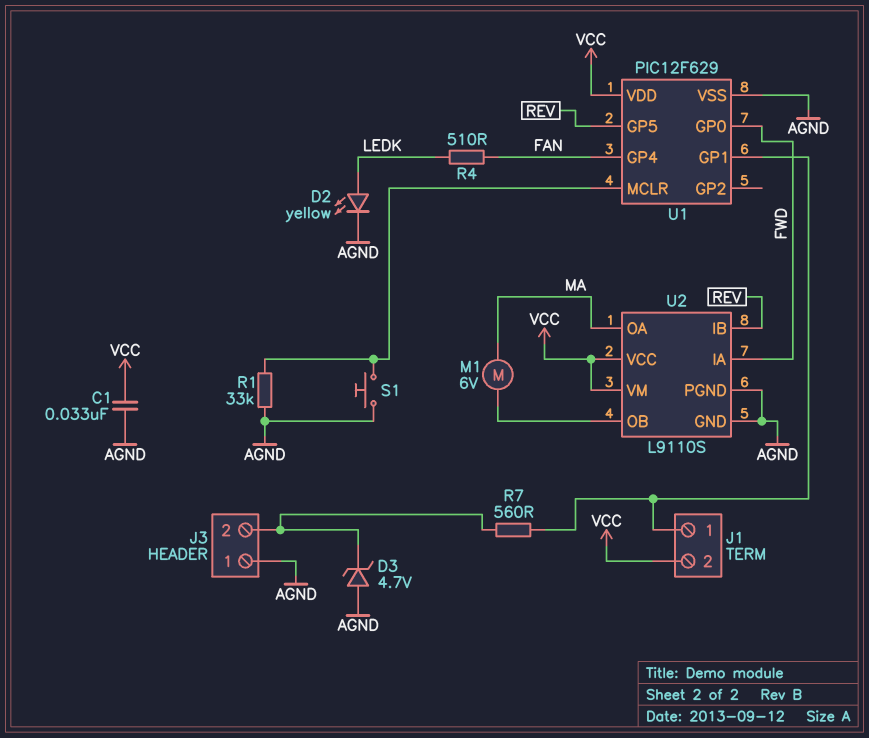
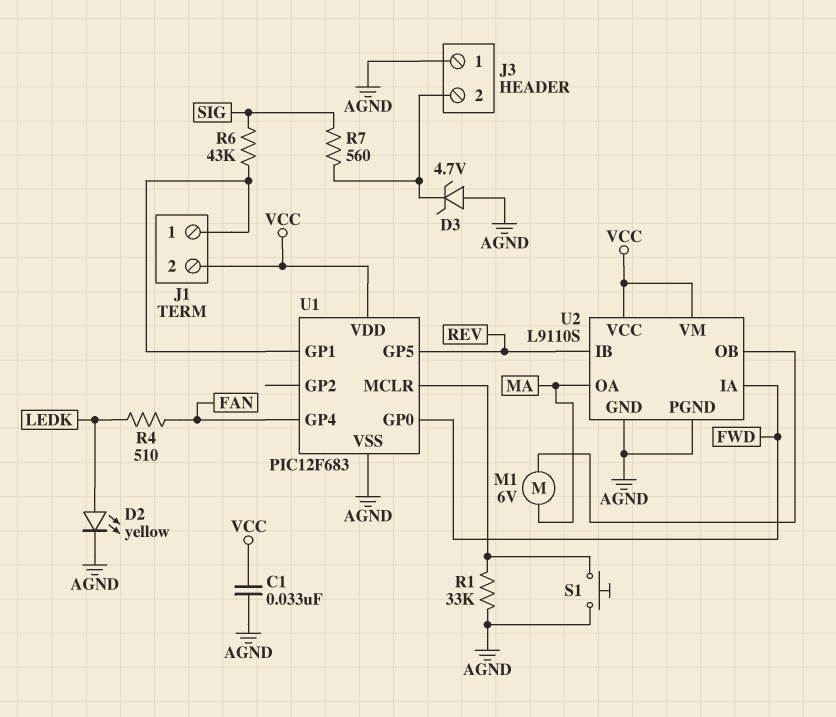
R6: none -> 43k (J1/1, SIG)
R7: 560 (J1/1, J3/2) -> 560 (J3/2, SIG)
U1: PIC12F629 -> PIC12F683

